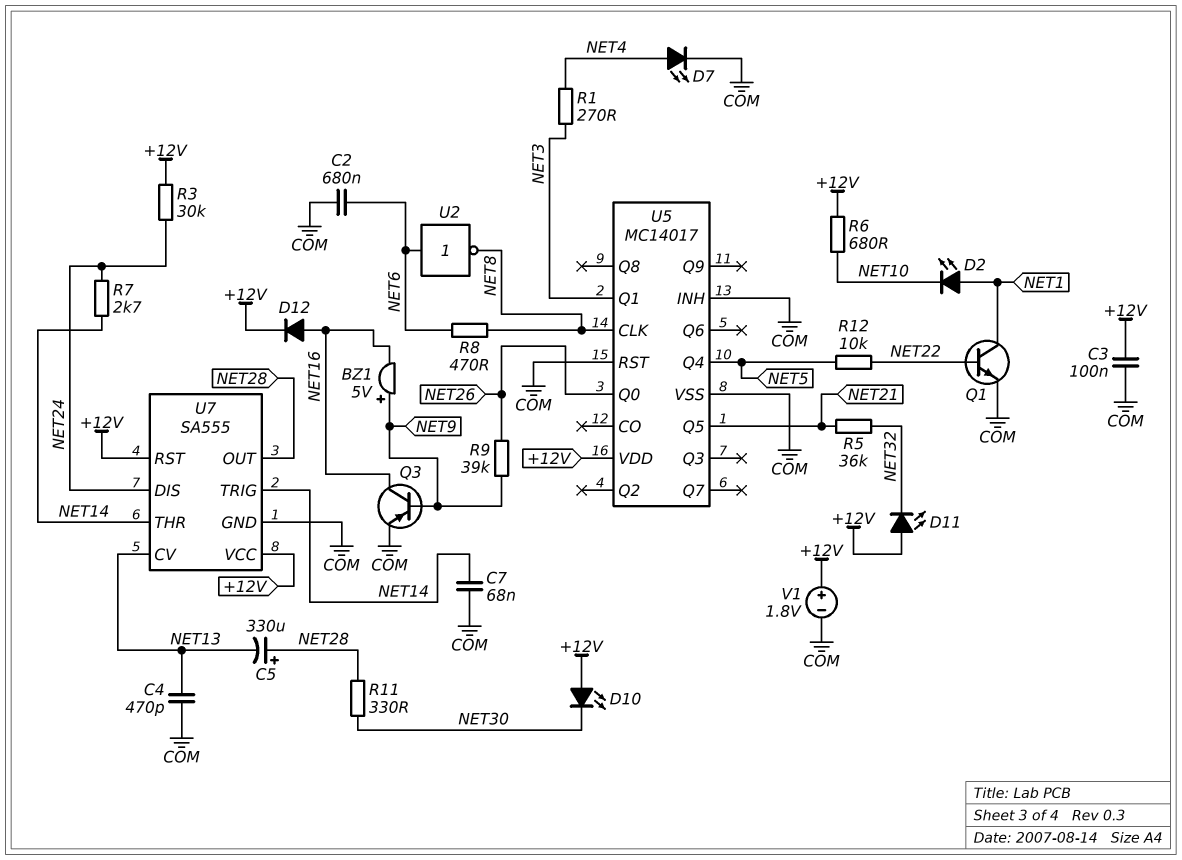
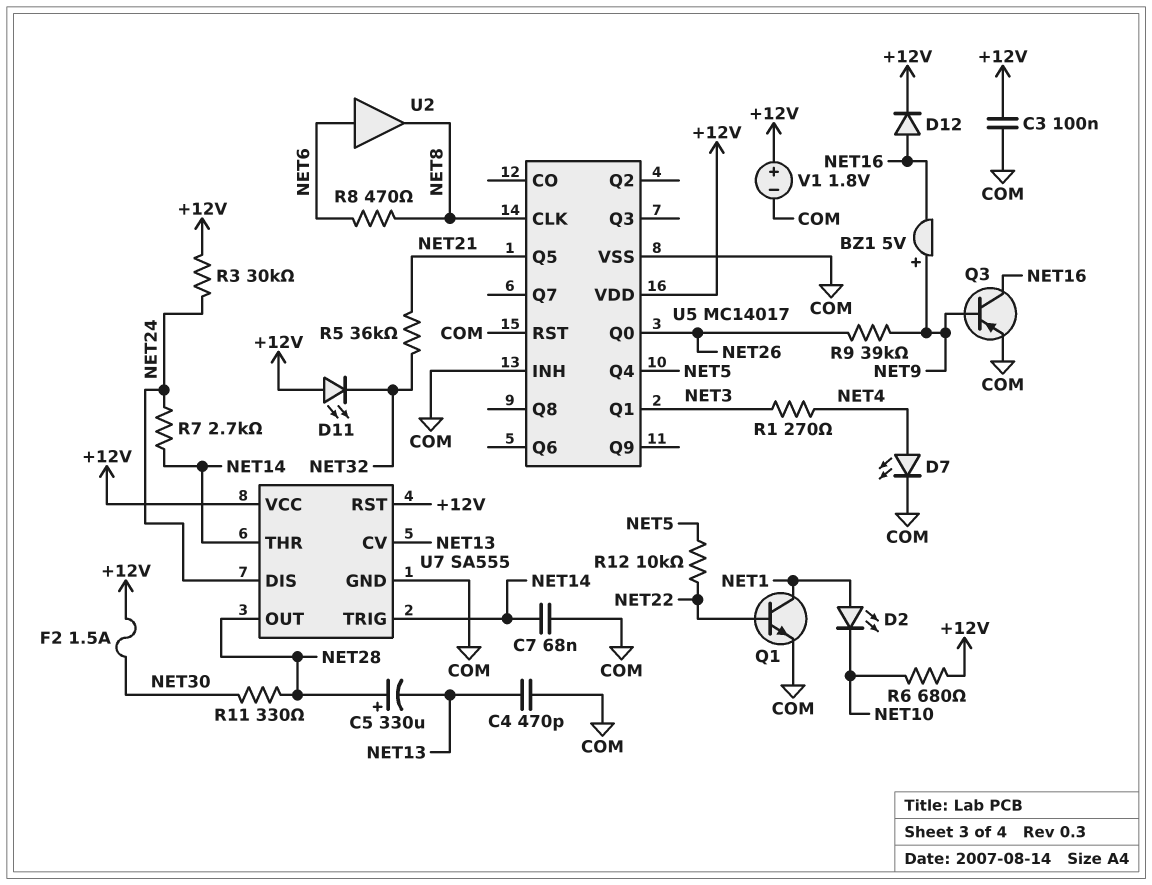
C2: 680nF (COM, NET6) -> none
D10: LED (A +12V, K NET30) -> none
F2: none -> 1.5A (+12V, NET30)
U2: NOT (in NET6, out NET8) -> buffer (in NET6, out NET8)

